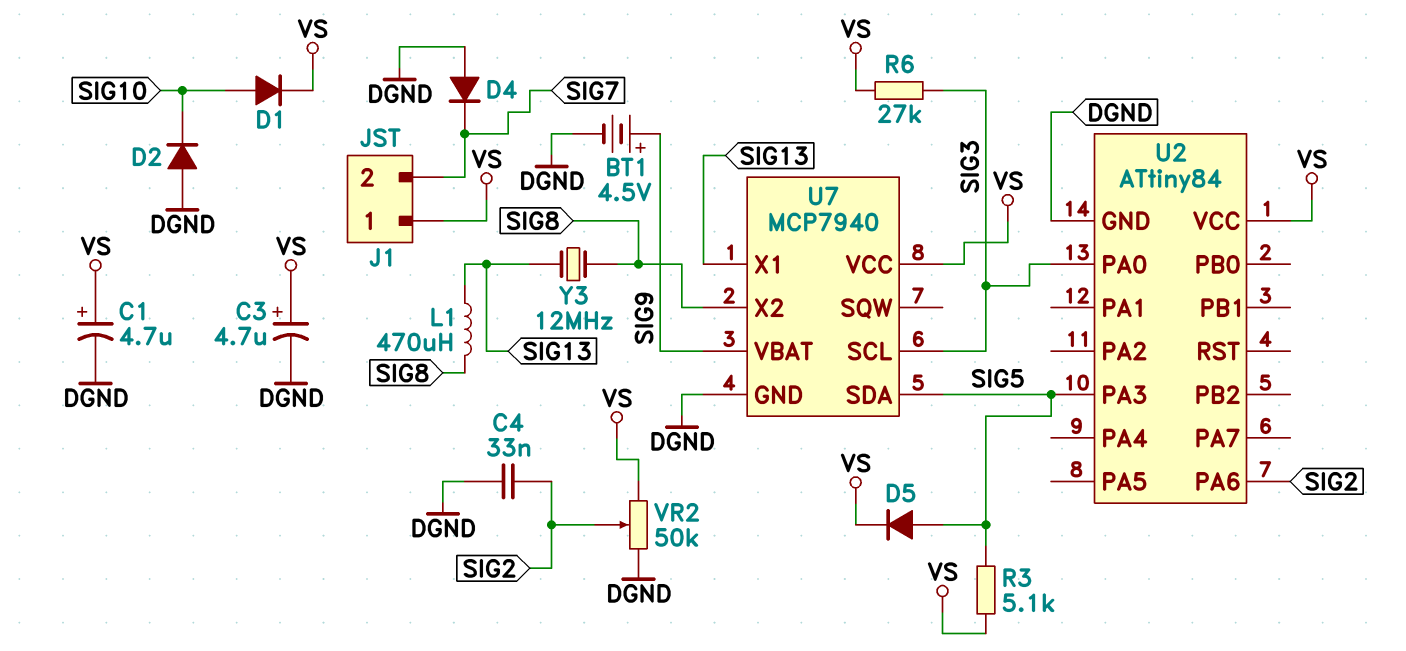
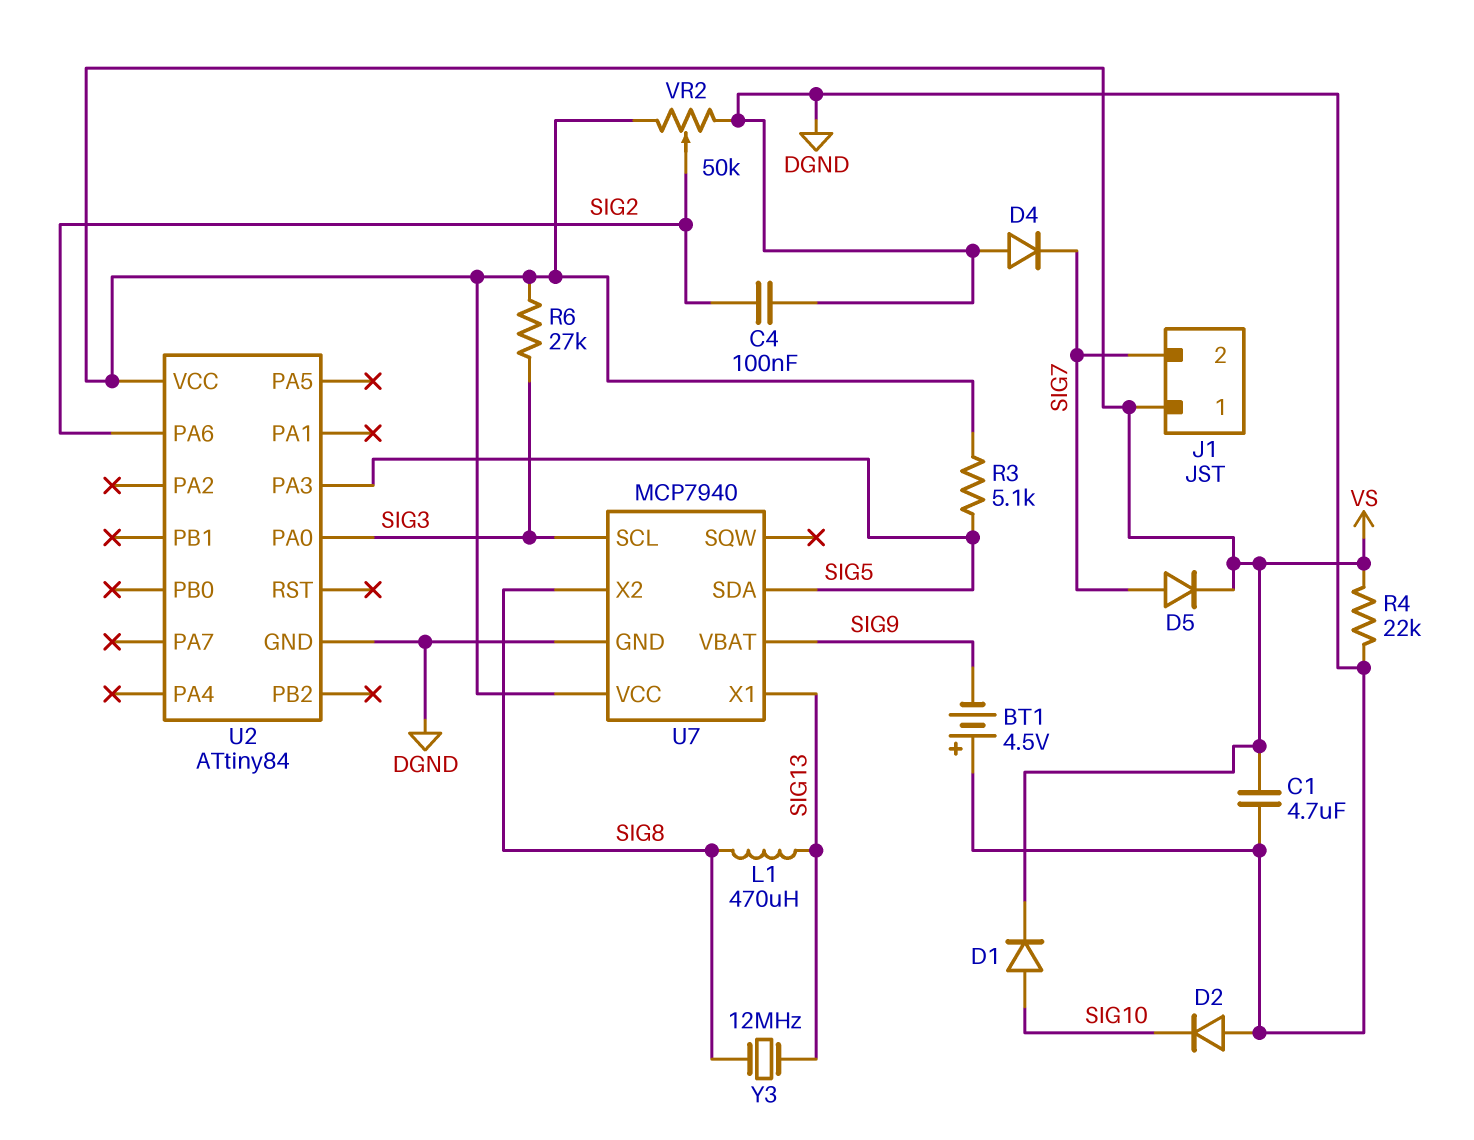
BT1: 4.5V (plus SIG9, minus DGND) -> 4.5V (plus DGND, minus SIG9)
C1: 4.7uF (plus VS, minus DGND) -> 4.7uF (DGND, VS)
C3: 4.7uF (plus VS, minus DGND) -> none
C4: 33nF (DGND, SIG2) -> 100nF (DGND, SIG2)
D5: diode (A SIG5, K VS) -> diode (A SIG7, K VS)
R4: none -> 22k (DGND, VS)

